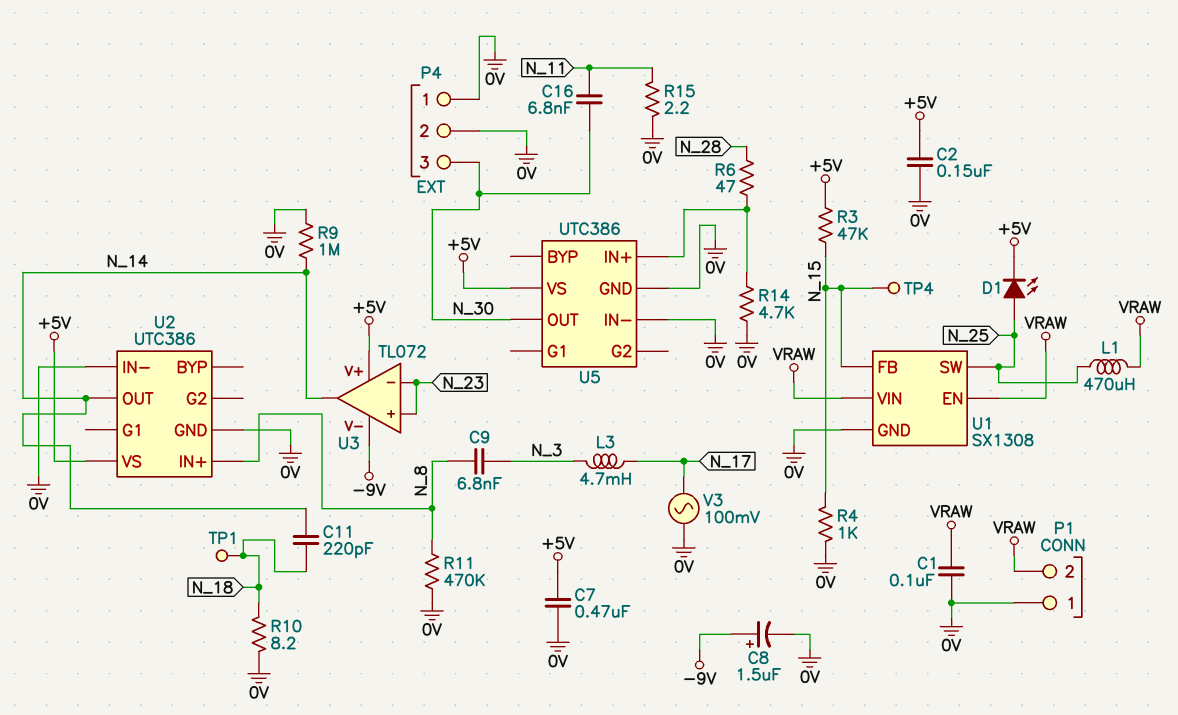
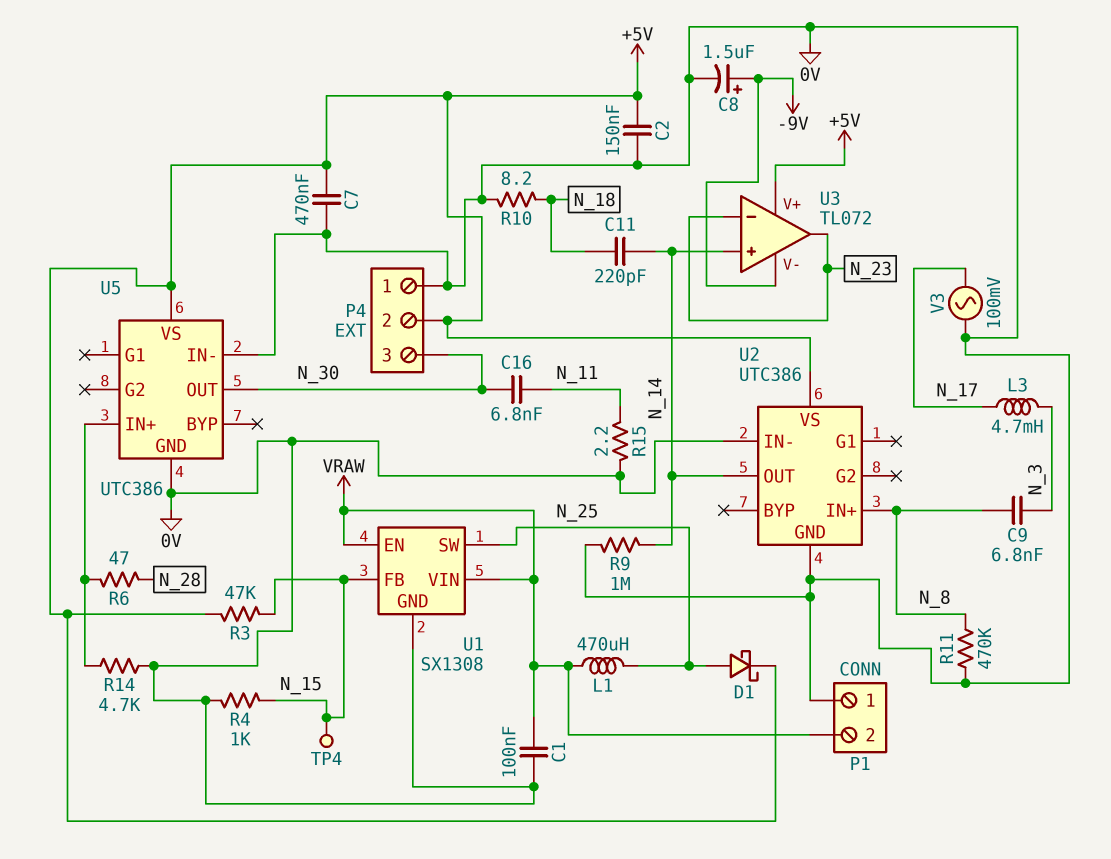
D1: LED (A N_25, K +5V) -> schottky (A N_25, K +5V)
P4 pin 2: 0V -> +5V
TP1: test point (N_18) -> none
U3 pin in+: N_23 -> N_14
U3 pin out: N_14 -> N_23

